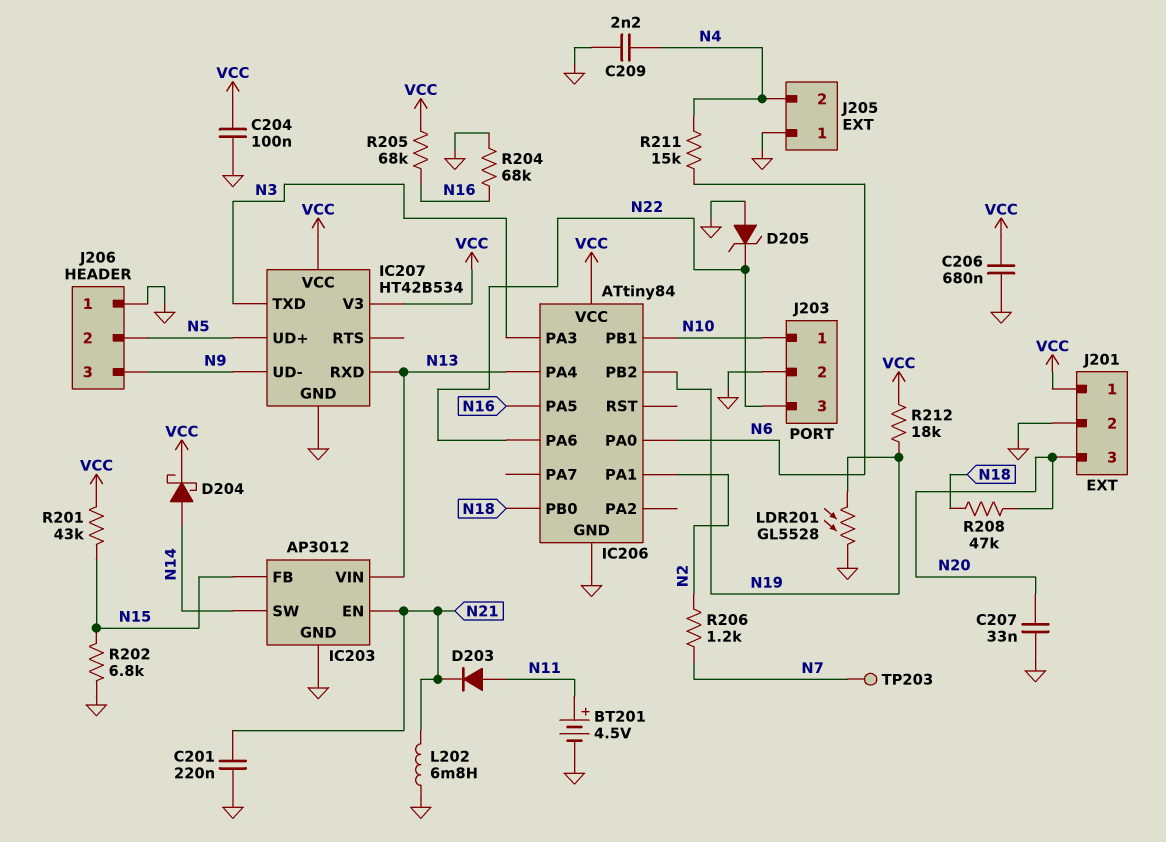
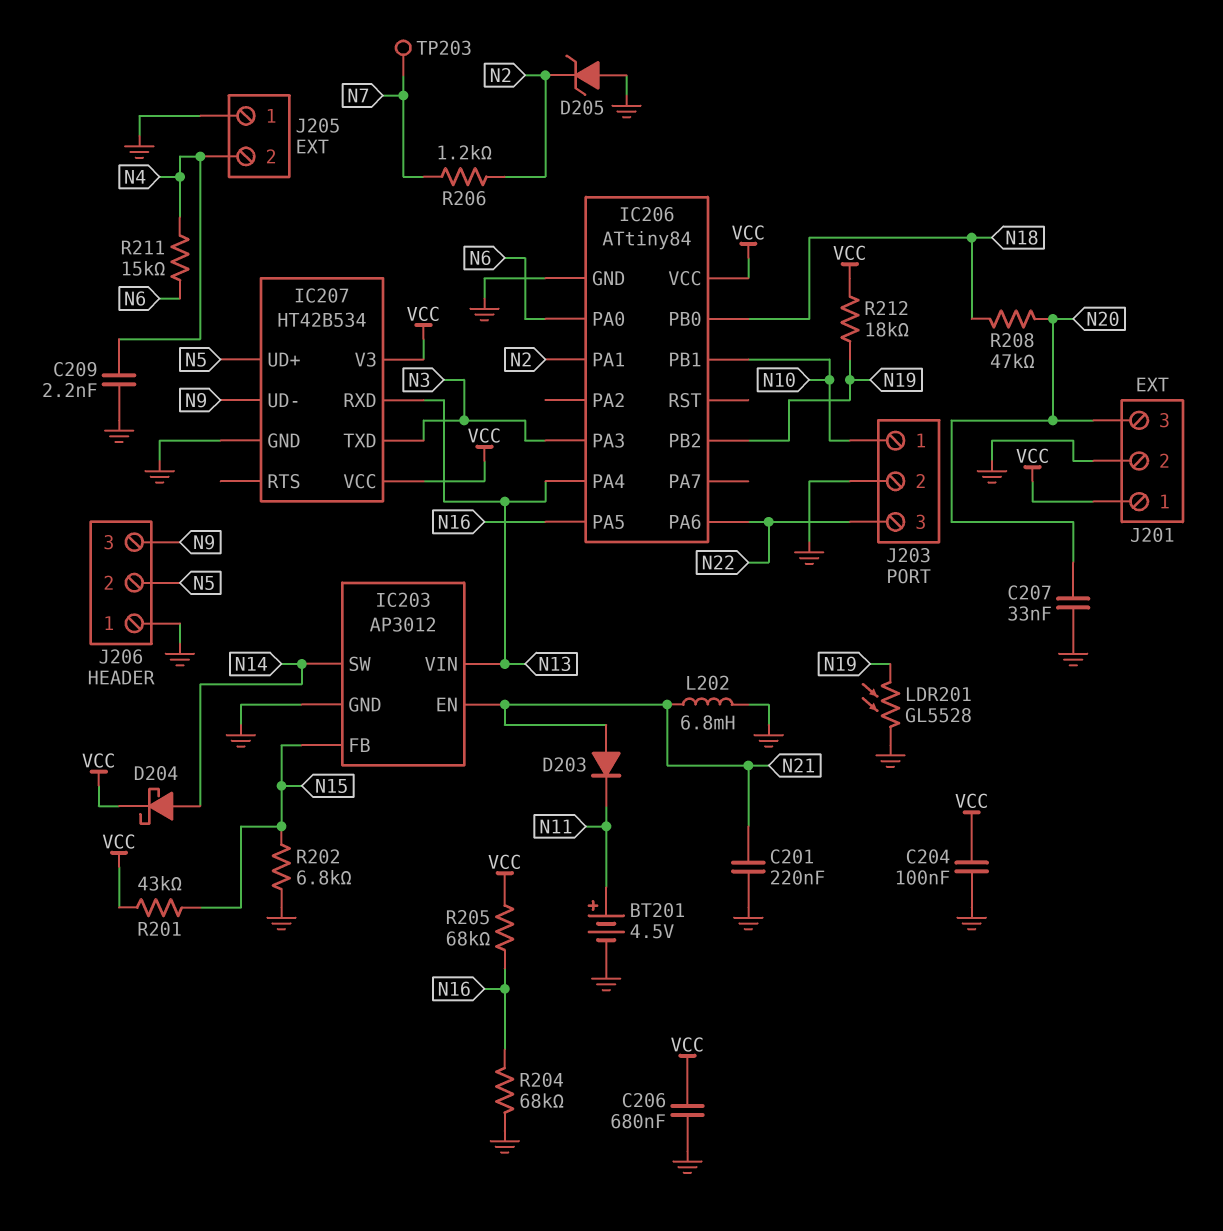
D203: diode (A N11, K N21) -> diode (A N21, K N11)
D205: zener (A GND, K N22) -> zener (A GND, K N2)

